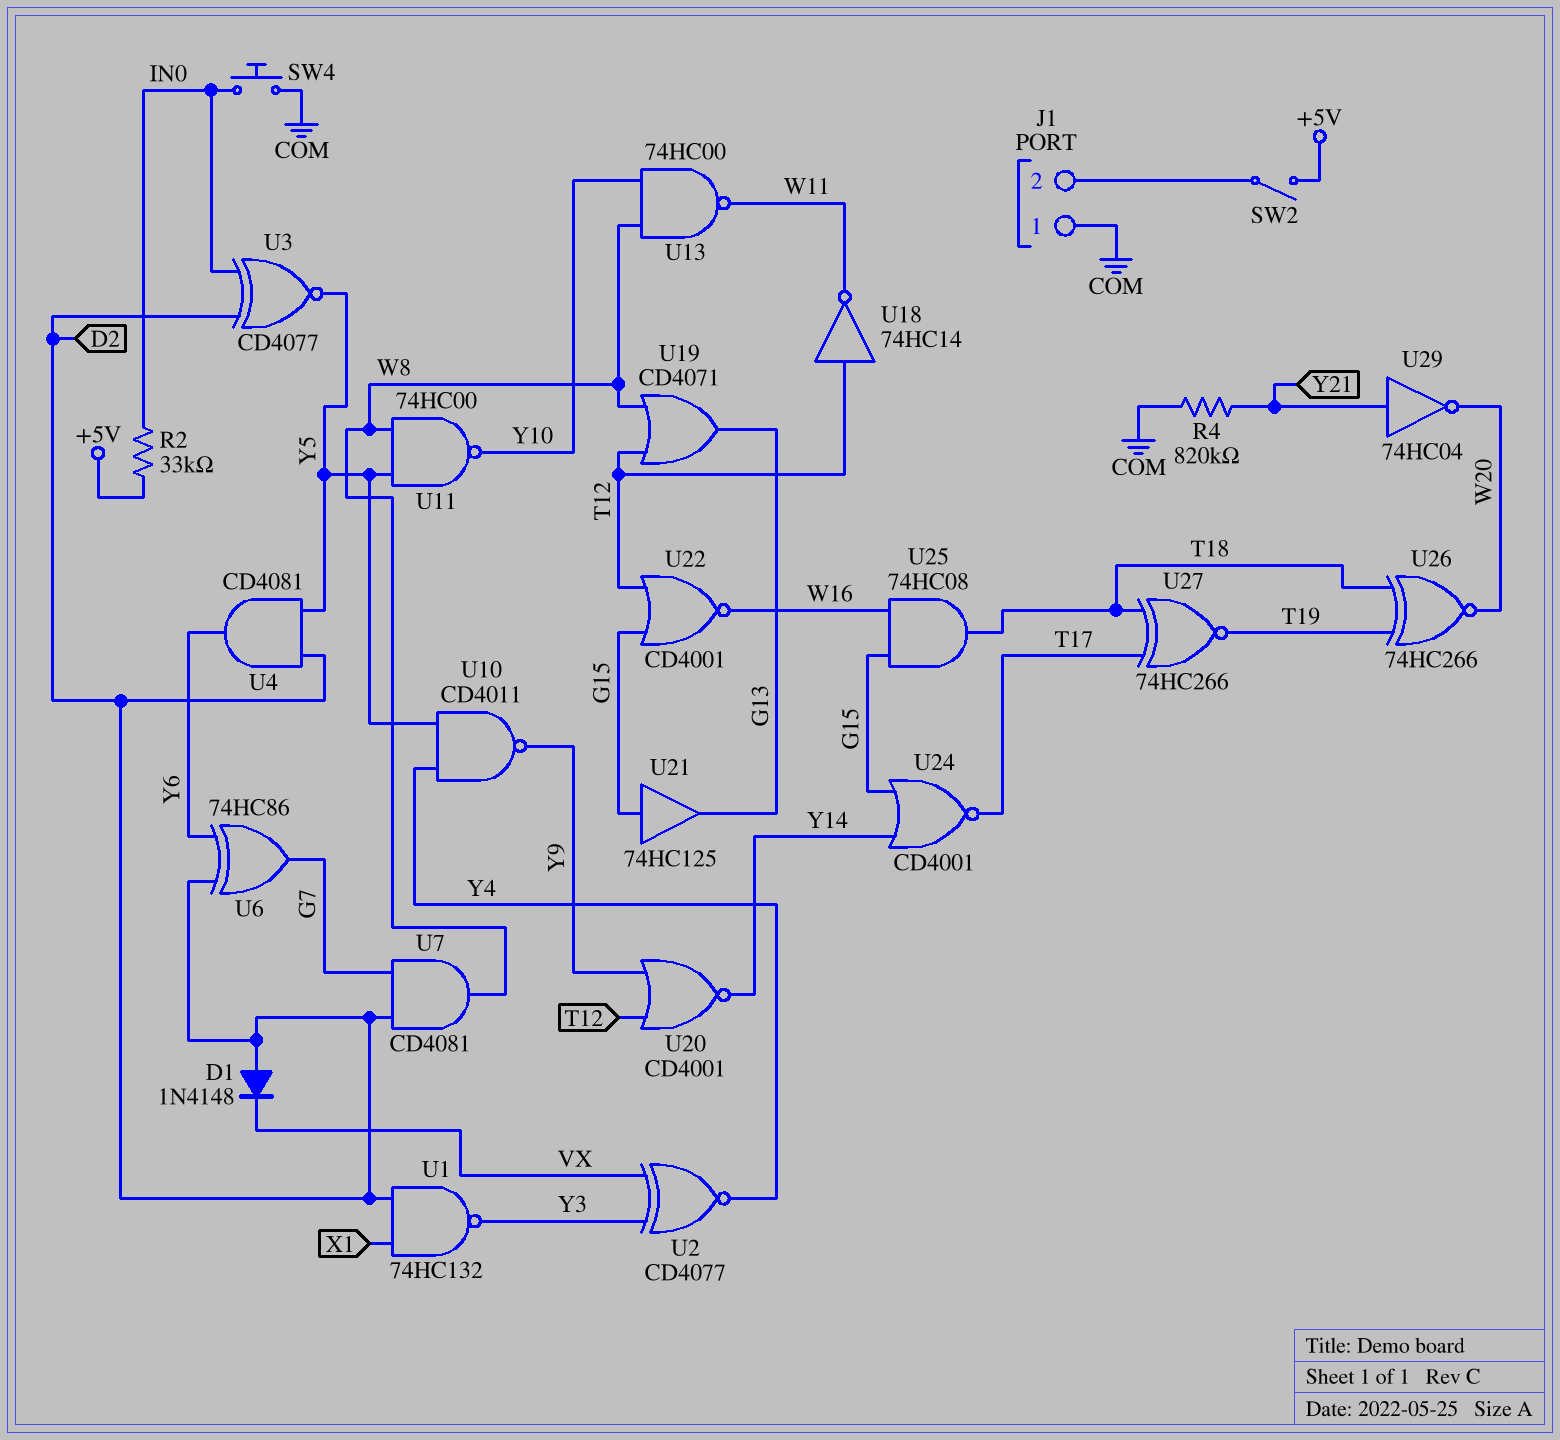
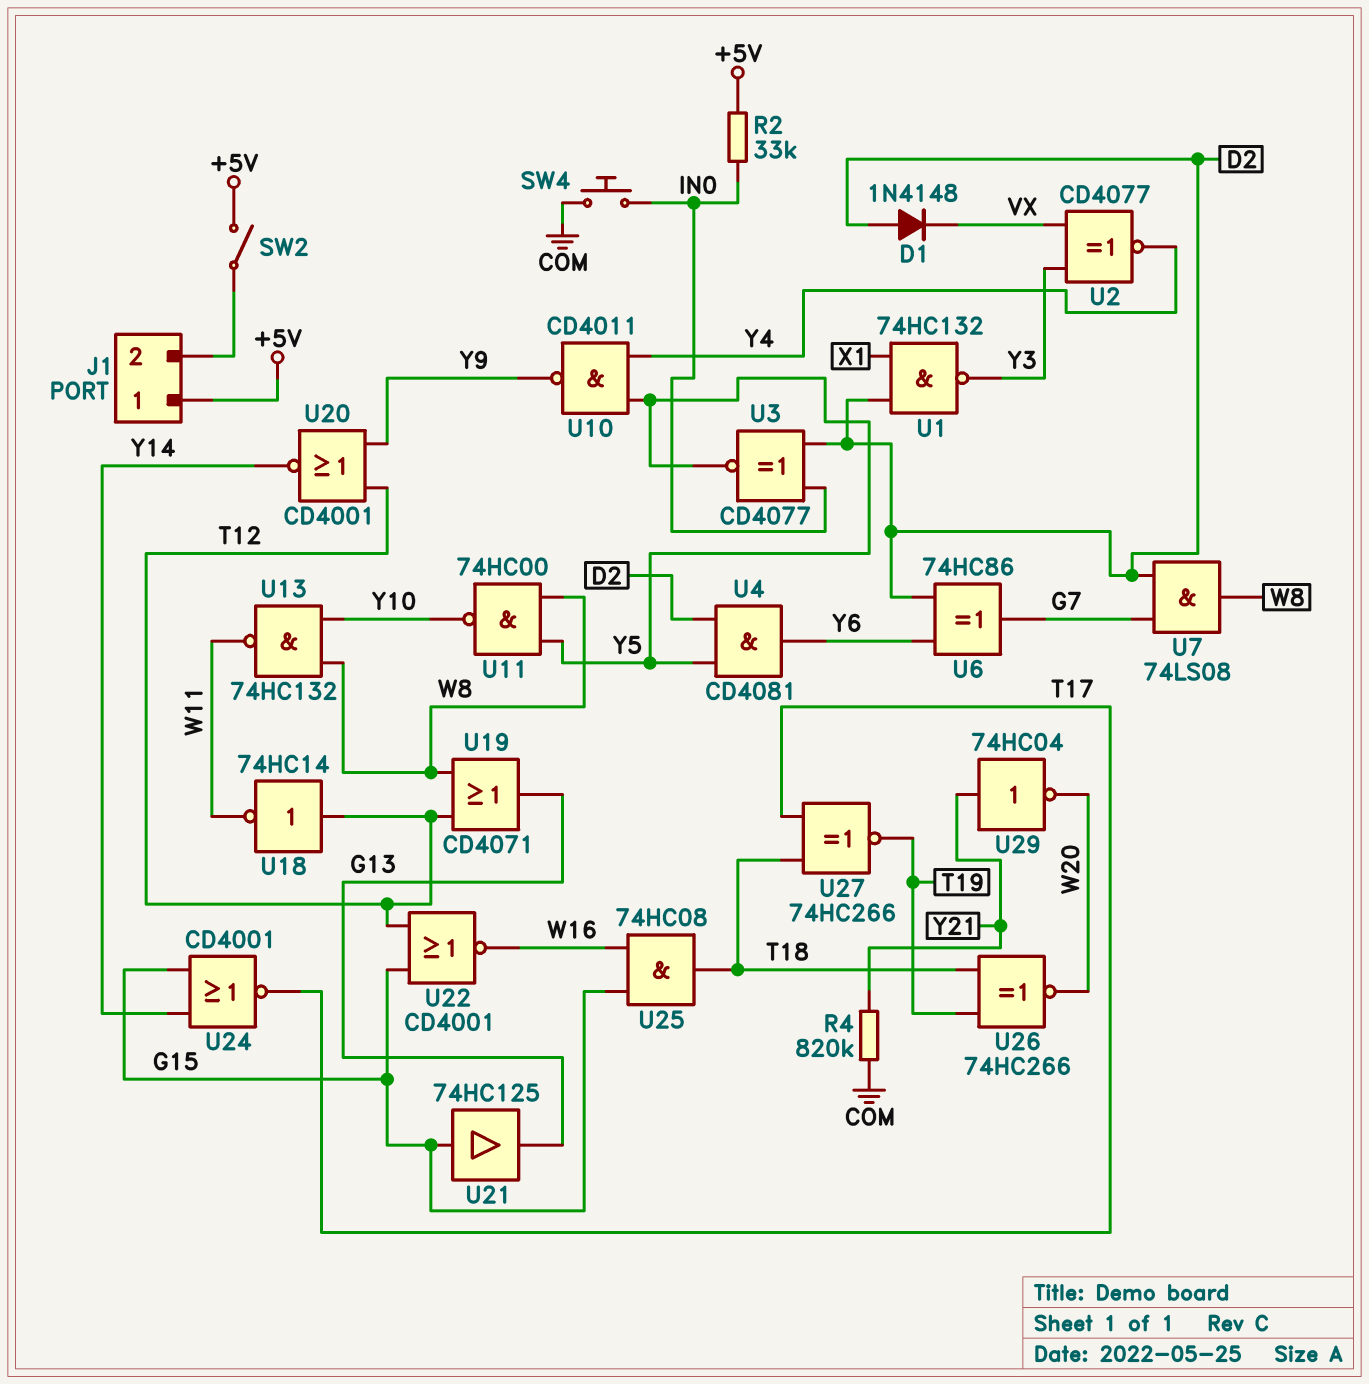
J1 pin 1: COM -> +5V
U7: AND CD4081 (in D2, in G7, out W8) -> AND 74LS08 (in D2, in G7, out W8)
U13: NAND 74HC00 (in W8, in Y10, out W11) -> NAND 74HC132 (in W8, in Y10, out W11)

